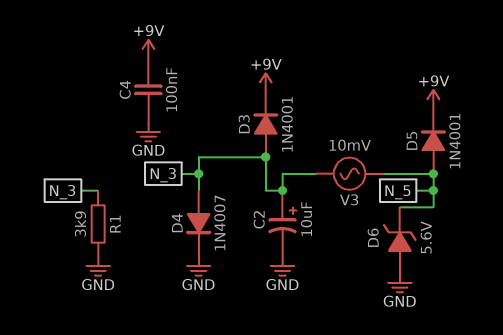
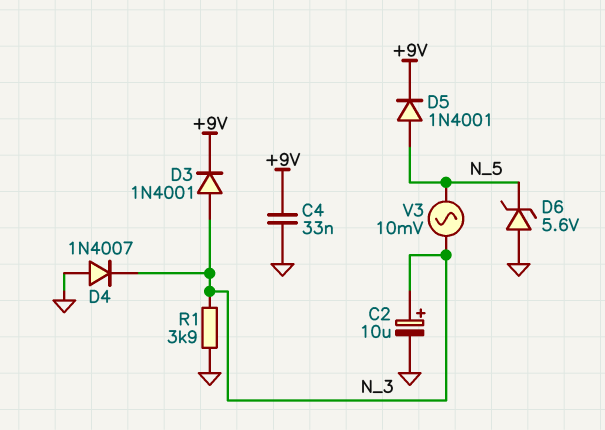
C4: 100nF (+9V, GND) -> 33nF (+9V, GND)
D4: diode 1N4007 (A N_3, K GND) -> diode 1N4007 (A GND, K N_3)

